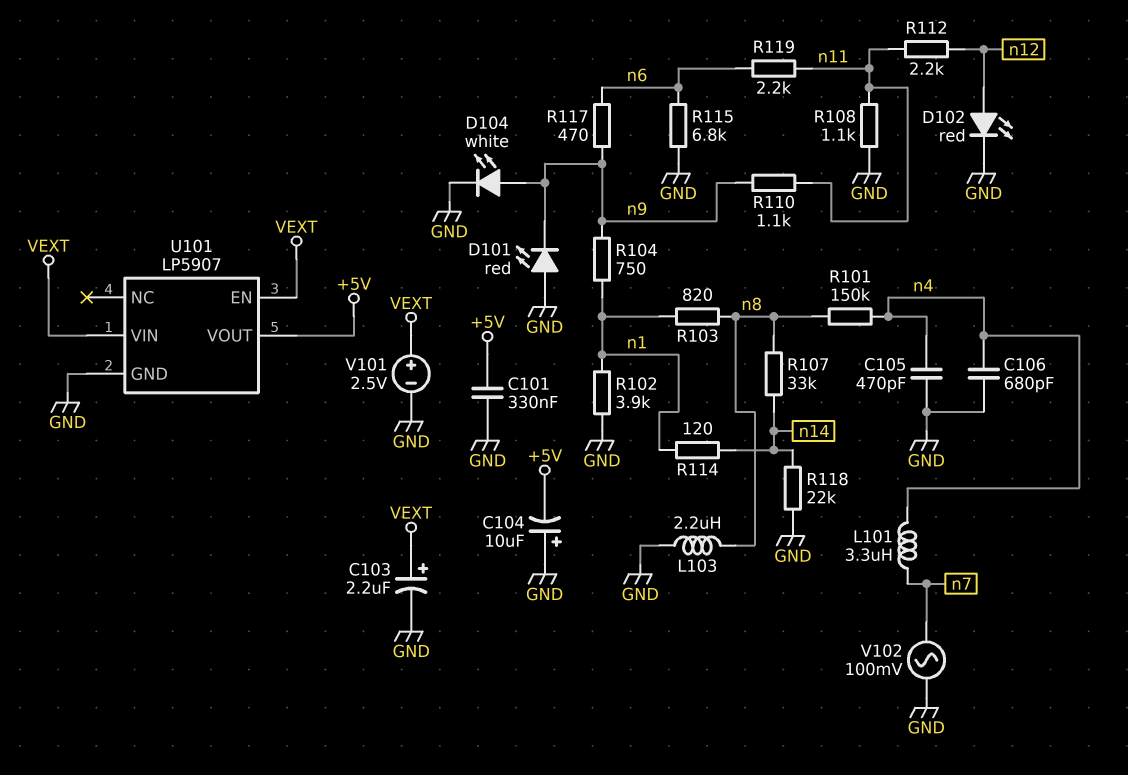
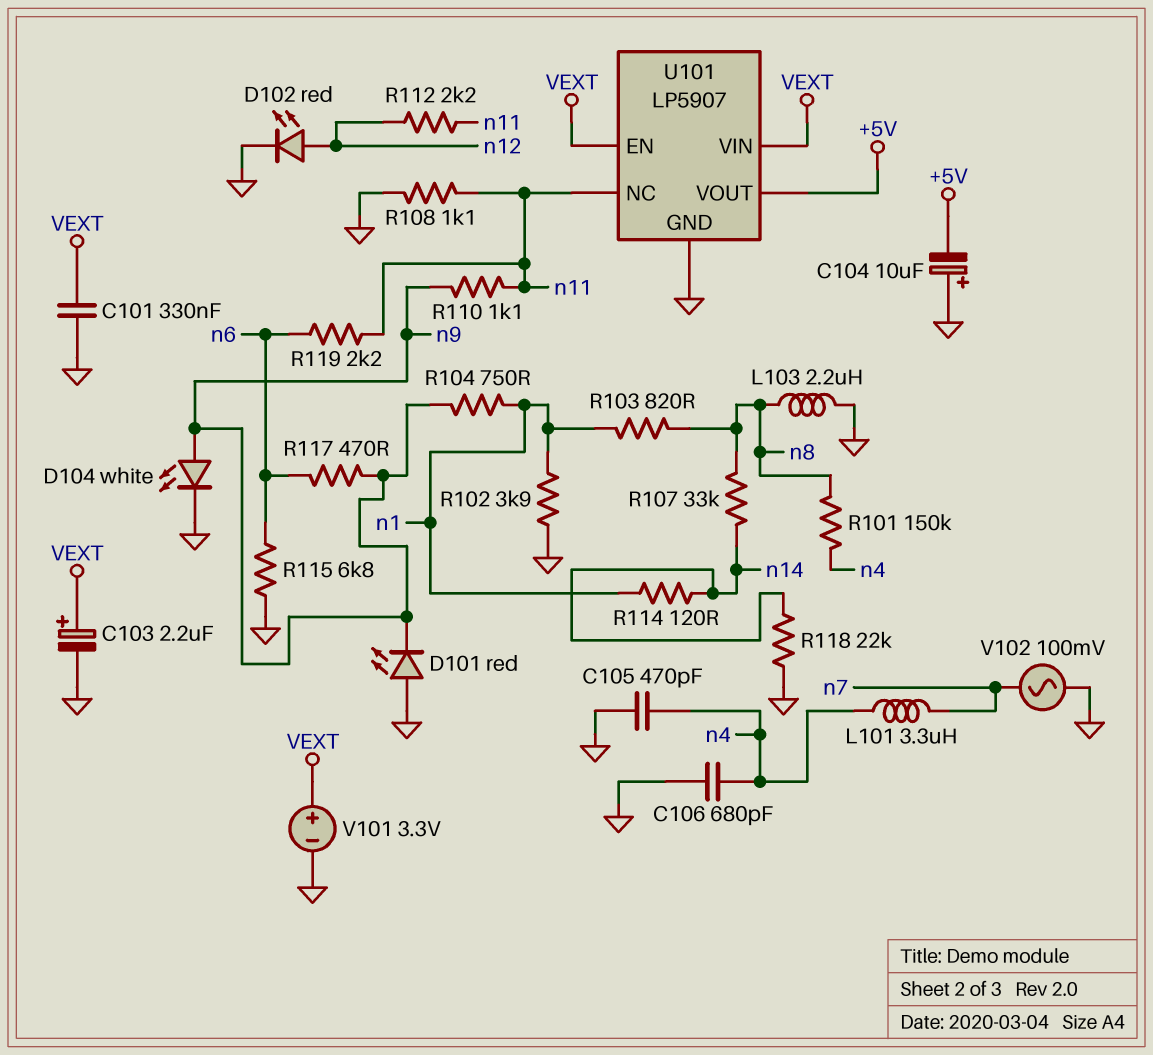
C101: 330nF (+5V, GND) -> 330nF (GND, VEXT)
U101 pin NC: none -> n11
V101: 2.5V (plus VEXT, minus GND) -> 3.3V (plus VEXT, minus GND)

